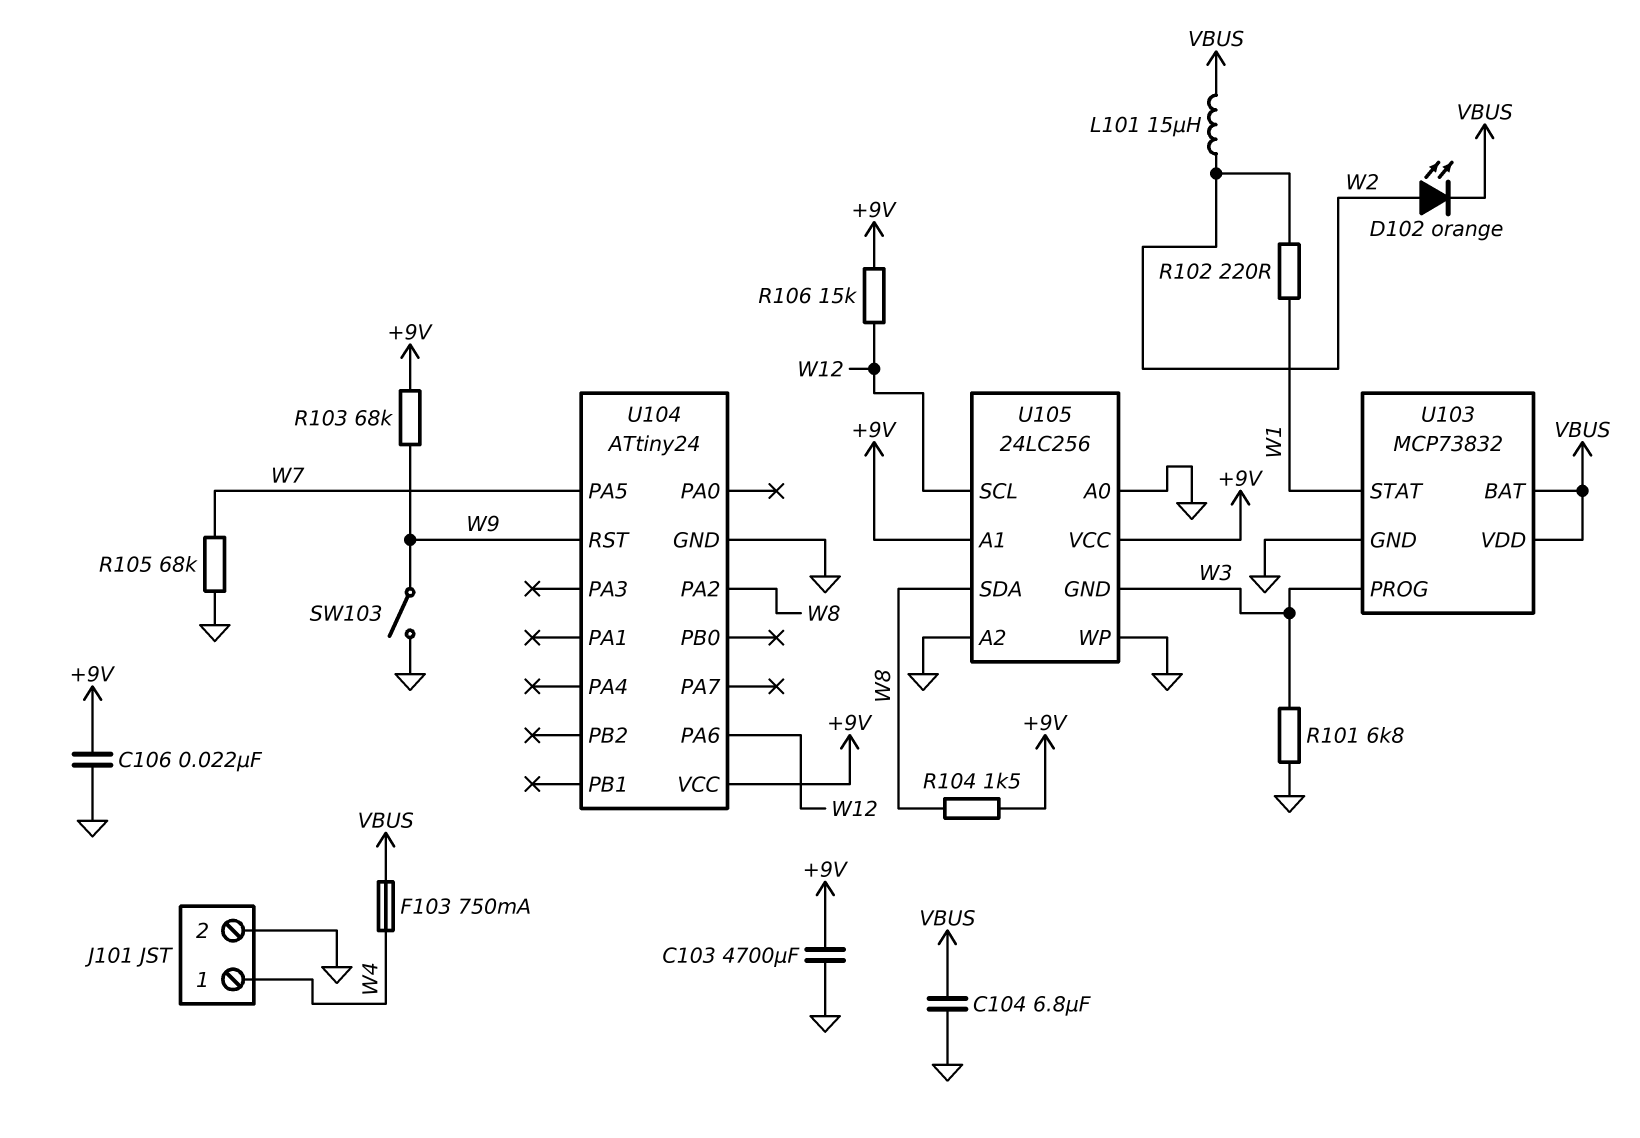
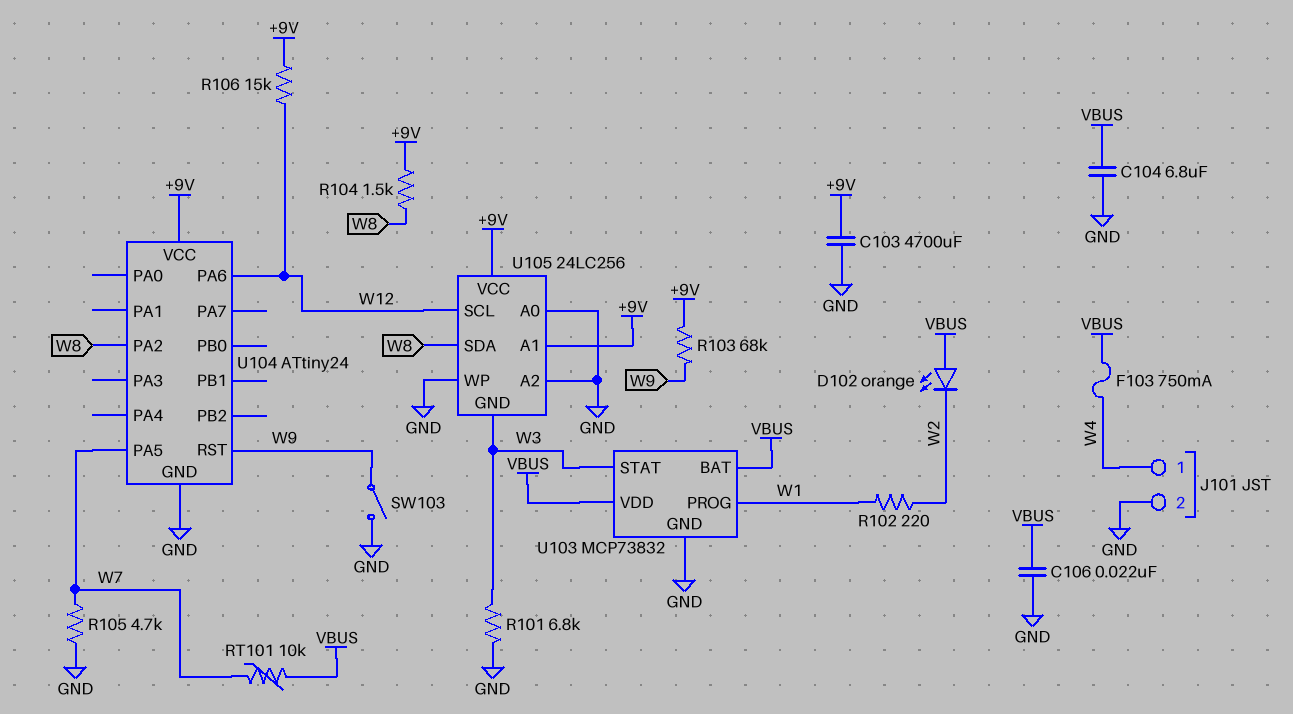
C106: 22nF (+9V, GND) -> 22nF (GND, VBUS)
D102: LED orange (A W2, K VBUS) -> LED orange (A VBUS, K W2)
L101: 15uH (VBUS, W2) -> none
R105: 68k (GND, W7) -> 4.7k (GND, W7)
RT101: none -> 10k (VBUS, W7)
U103 pin PROG: W3 -> W1
U103 pin STAT: W1 -> W3

